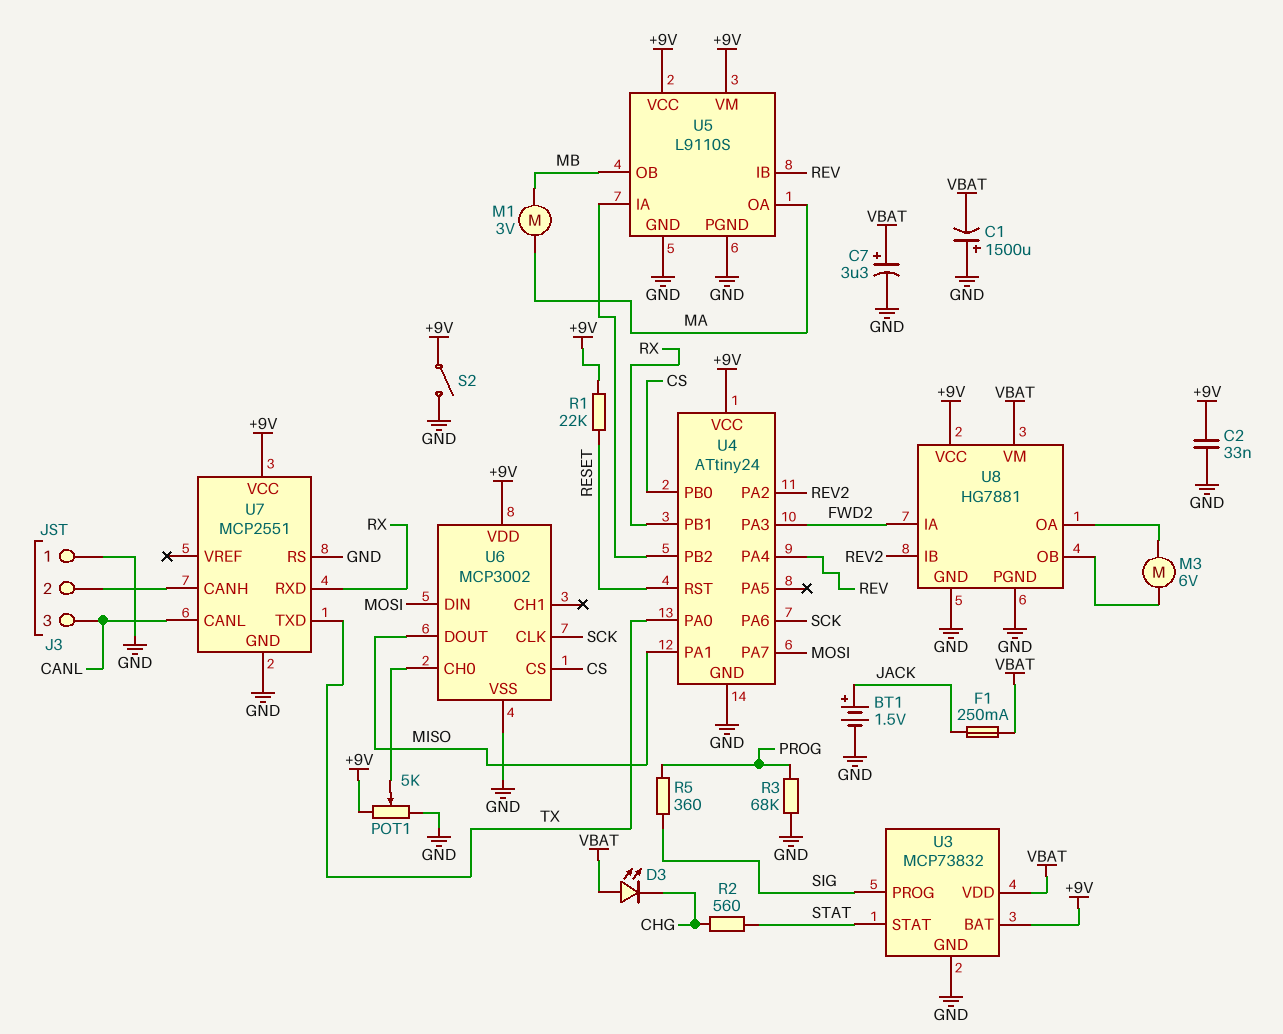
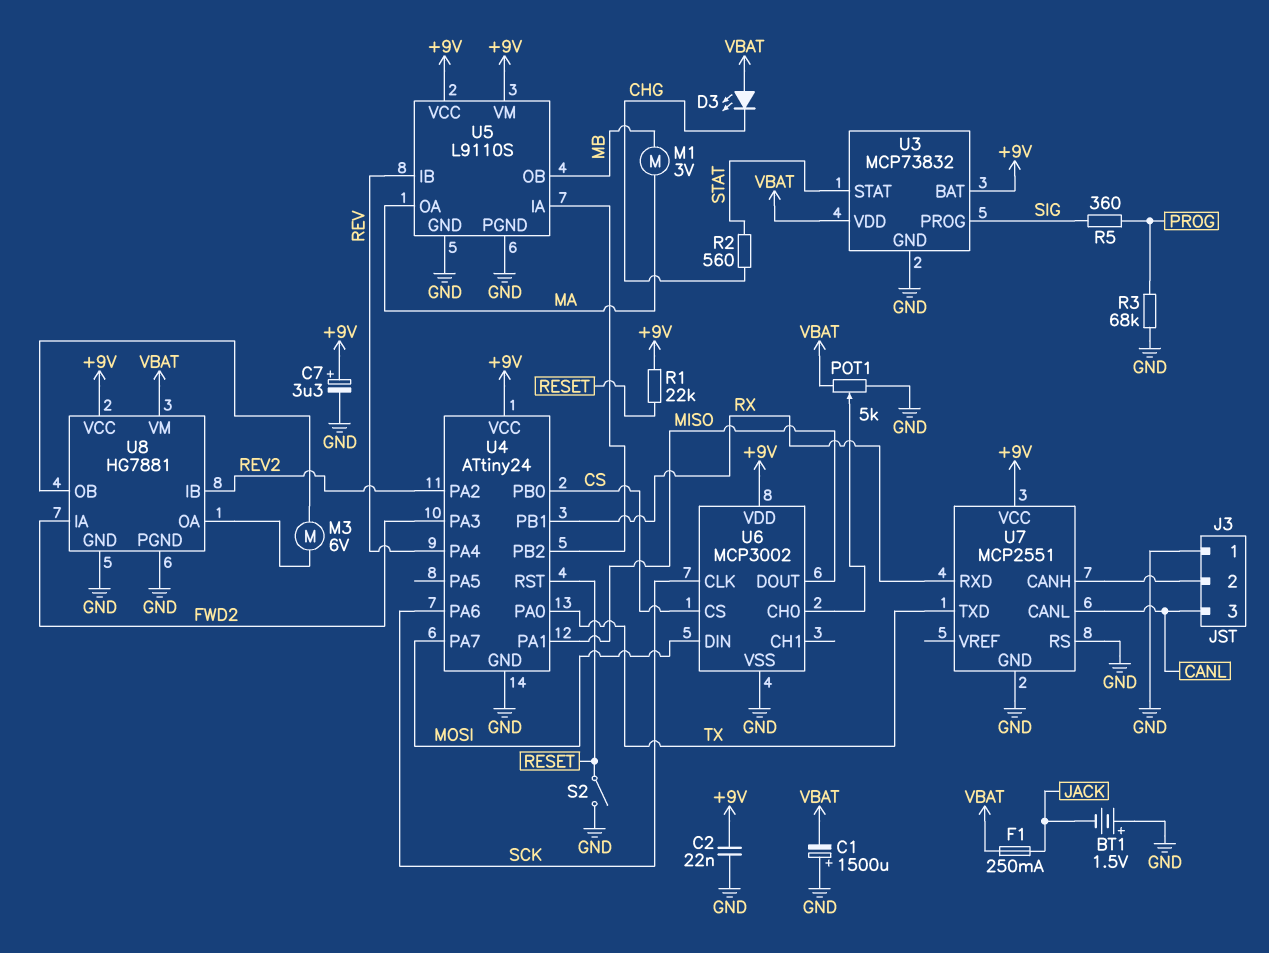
BT1: 1.5V (plus JACK, minus GND) -> 1.5V (plus GND, minus JACK)
C2: 33nF (+9V, GND) -> 22nF (+9V, GND)
C7: 3.3uF (plus VBAT, minus GND) -> 3.3uF (plus +9V, minus GND)
POT1: 5k (+9V, GND, wiper U6/CH0) -> 5k (GND, VBAT, wiper U6/CH0)
S2: switch (+9V, GND) -> switch (GND, RESET)

